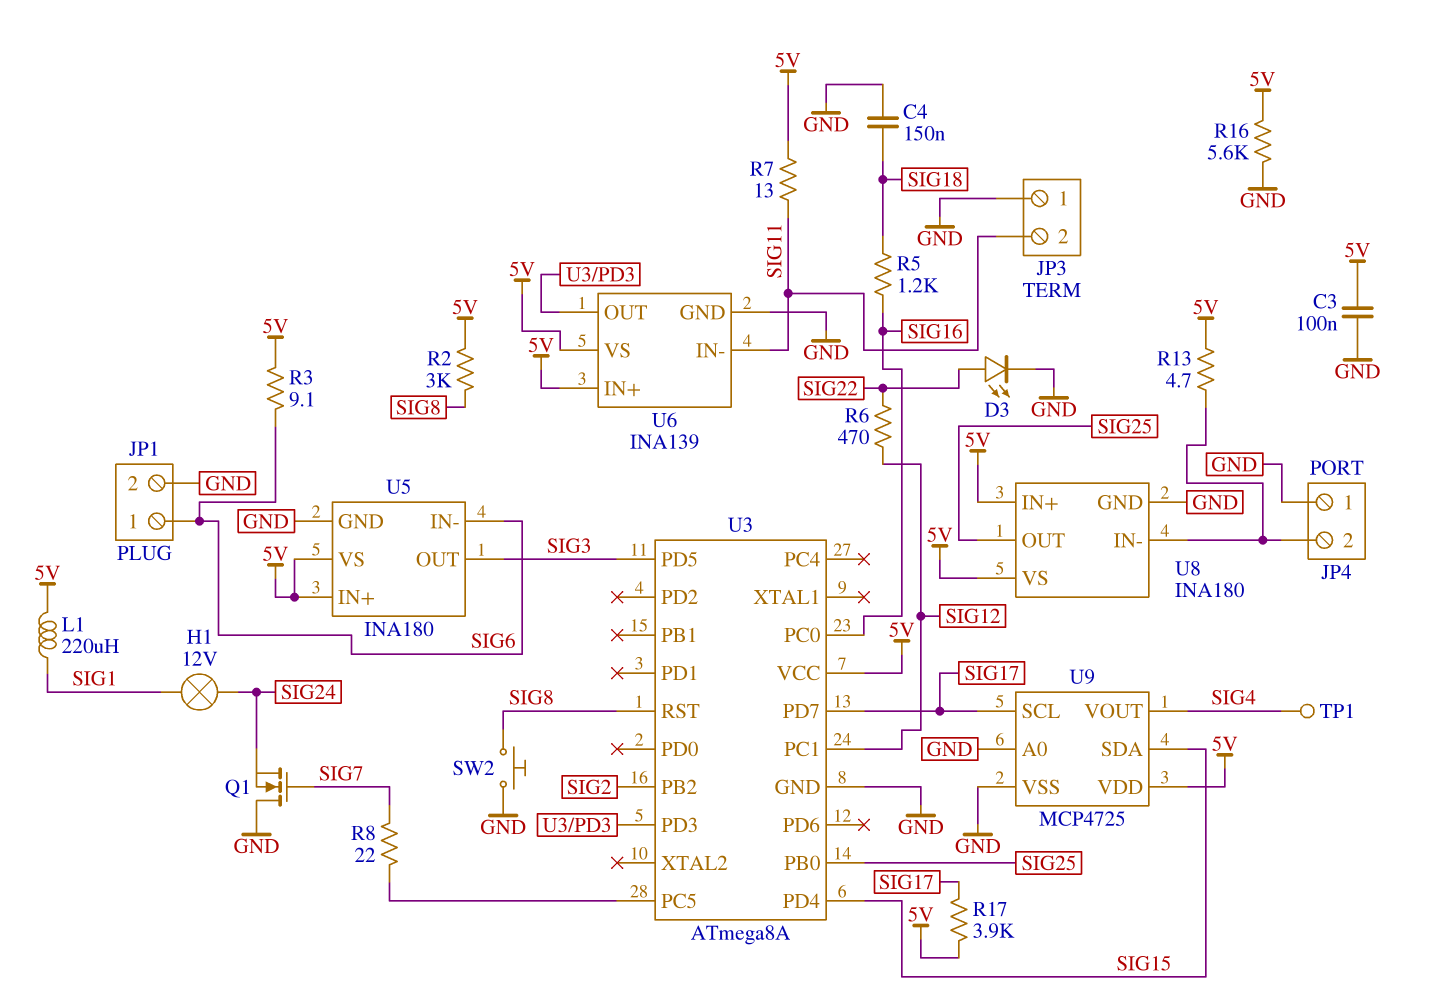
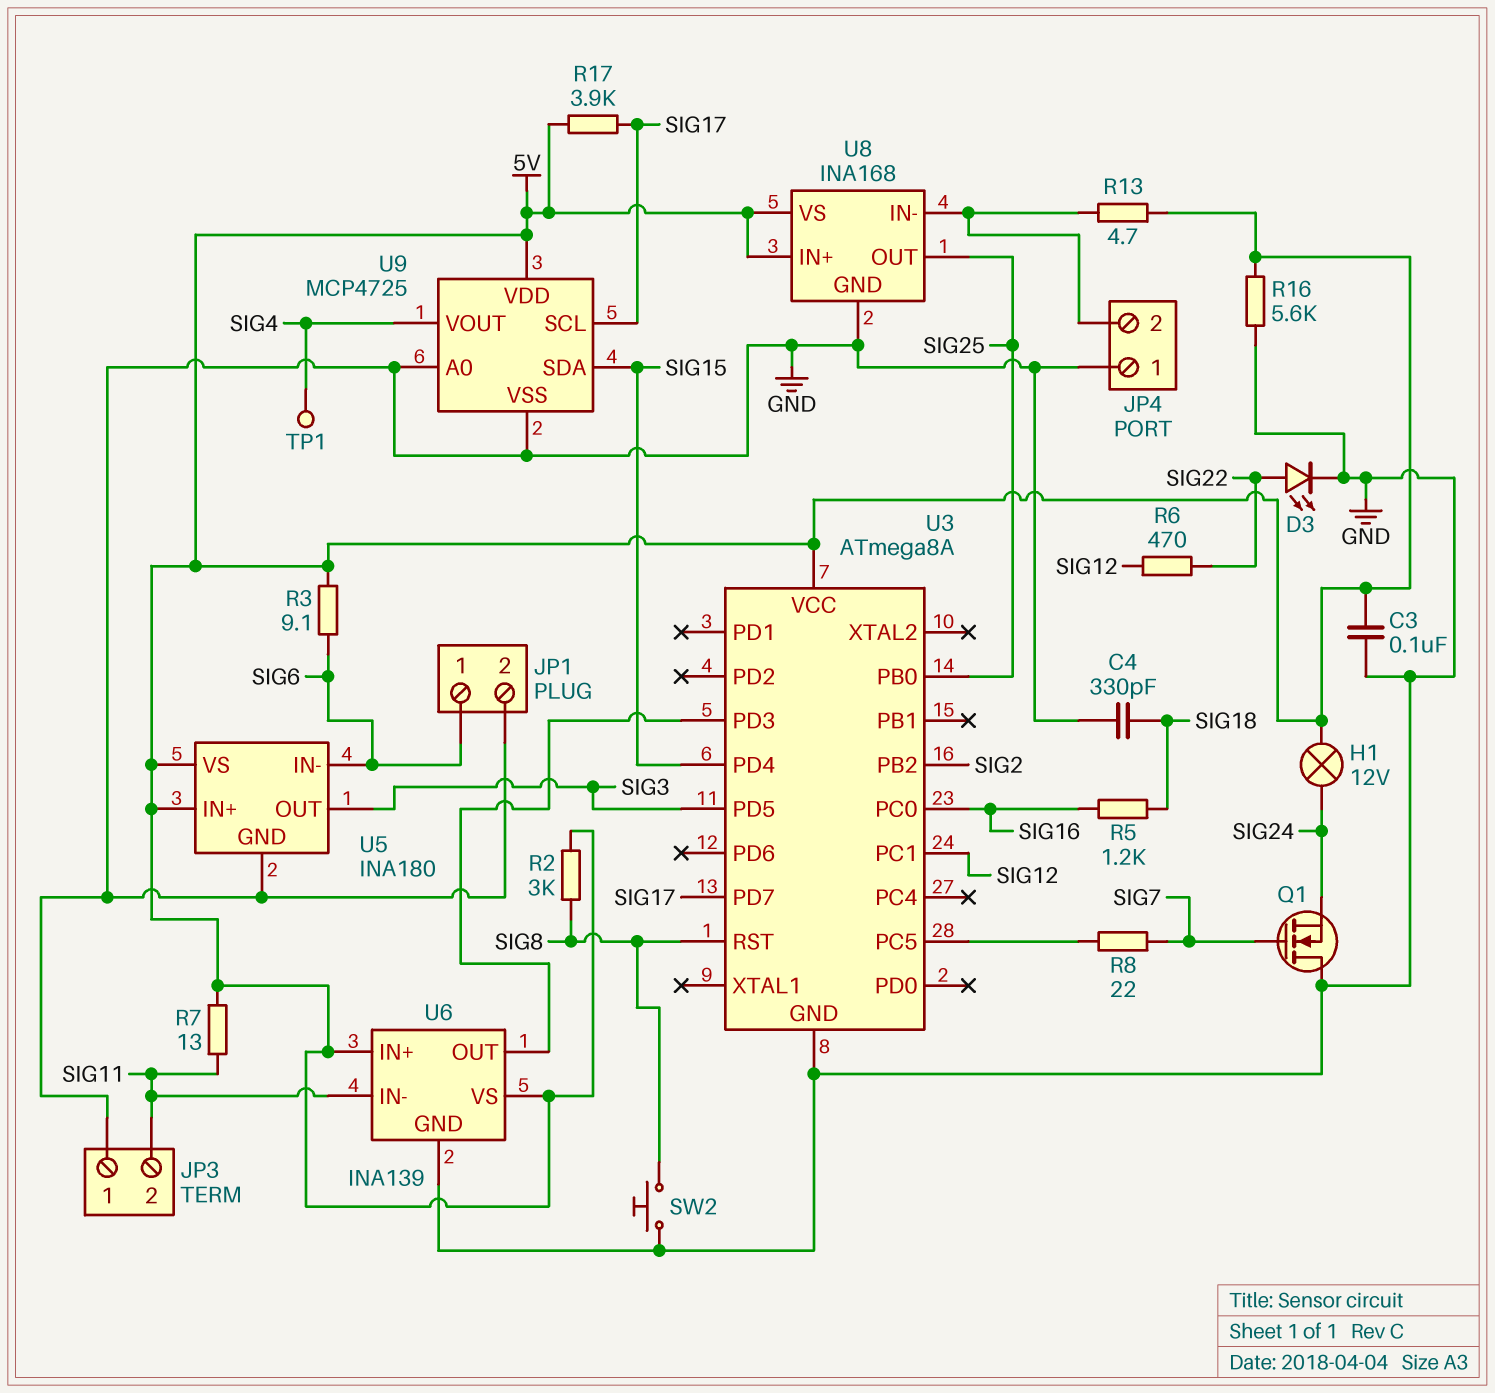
C4: 150nF (GND, SIG18) -> 330pF (GND, SIG18)
H1: lamp 12V (SIG1, SIG24) -> lamp 12V (5V, SIG24)
L1: 220uH (5V, SIG1) -> none
U8: INA180 -> INA168

